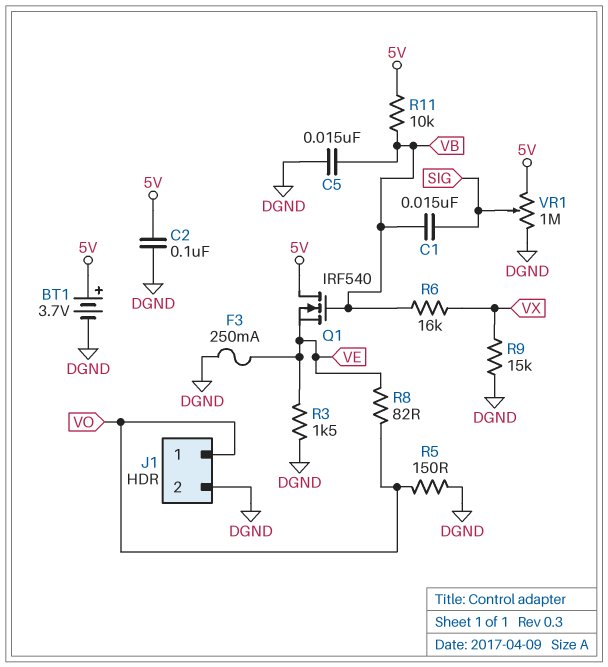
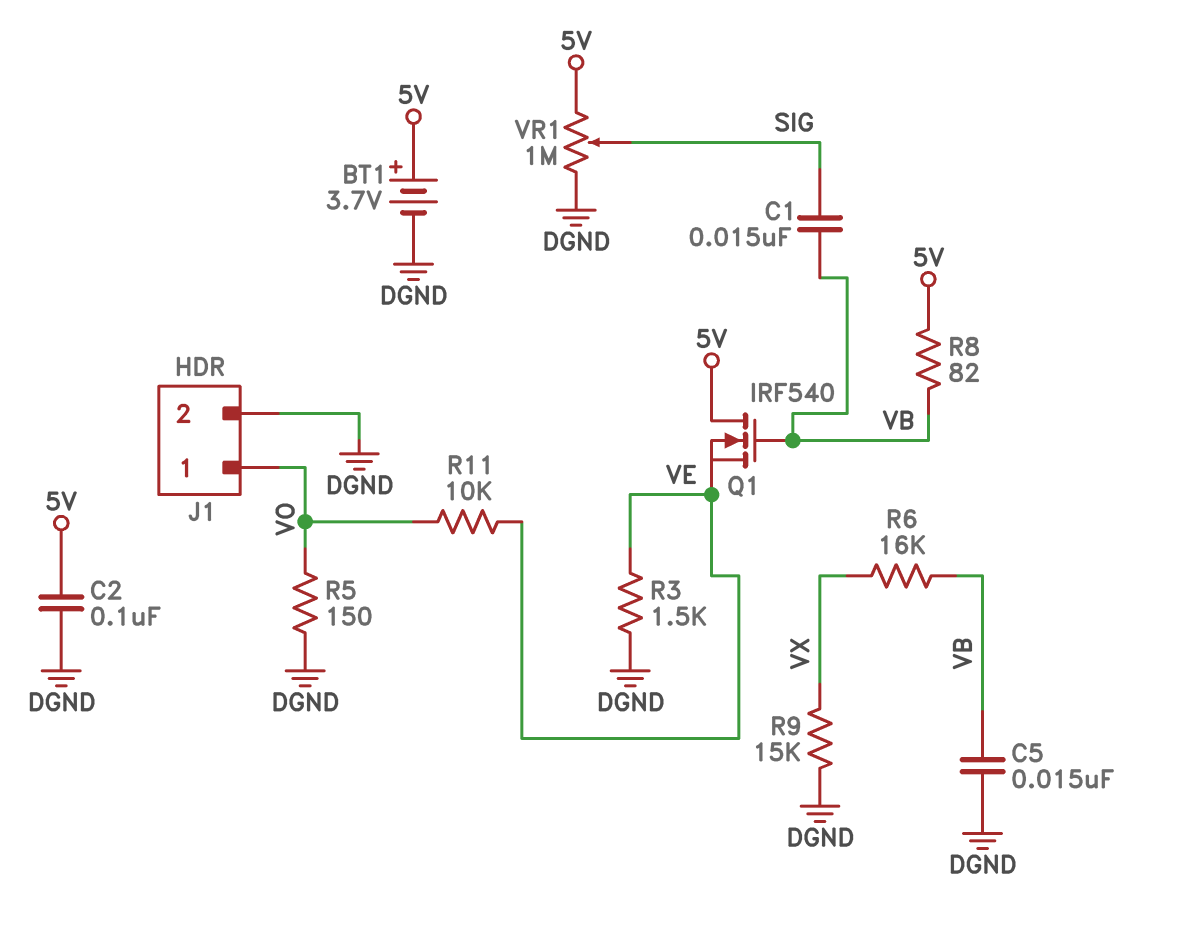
F3: 250mA (DGND, VE) -> none
R8: 82 (VE, VO) -> 82 (5V, VB)
R11: 10k (5V, VB) -> 10k (VE, VO)

